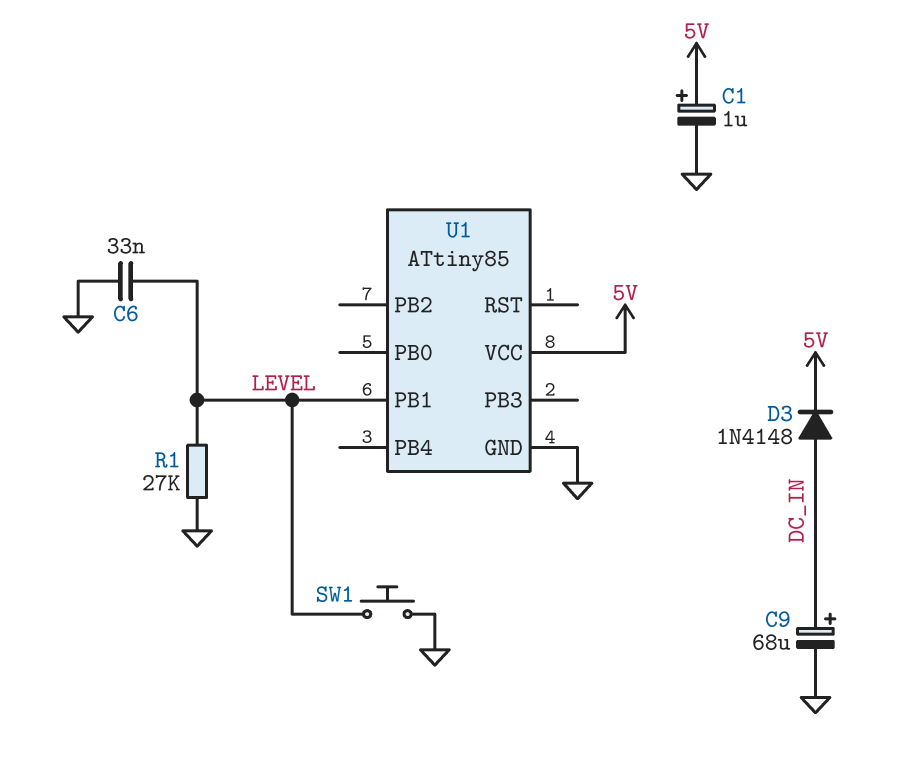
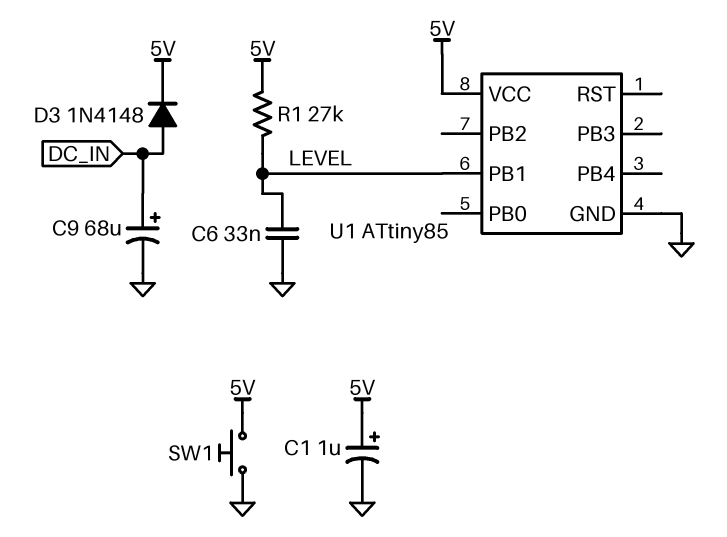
R1: 27k (GND, LEVEL) -> 27k (5V, LEVEL)
SW1: button (GND, LEVEL) -> button (5V, GND)

